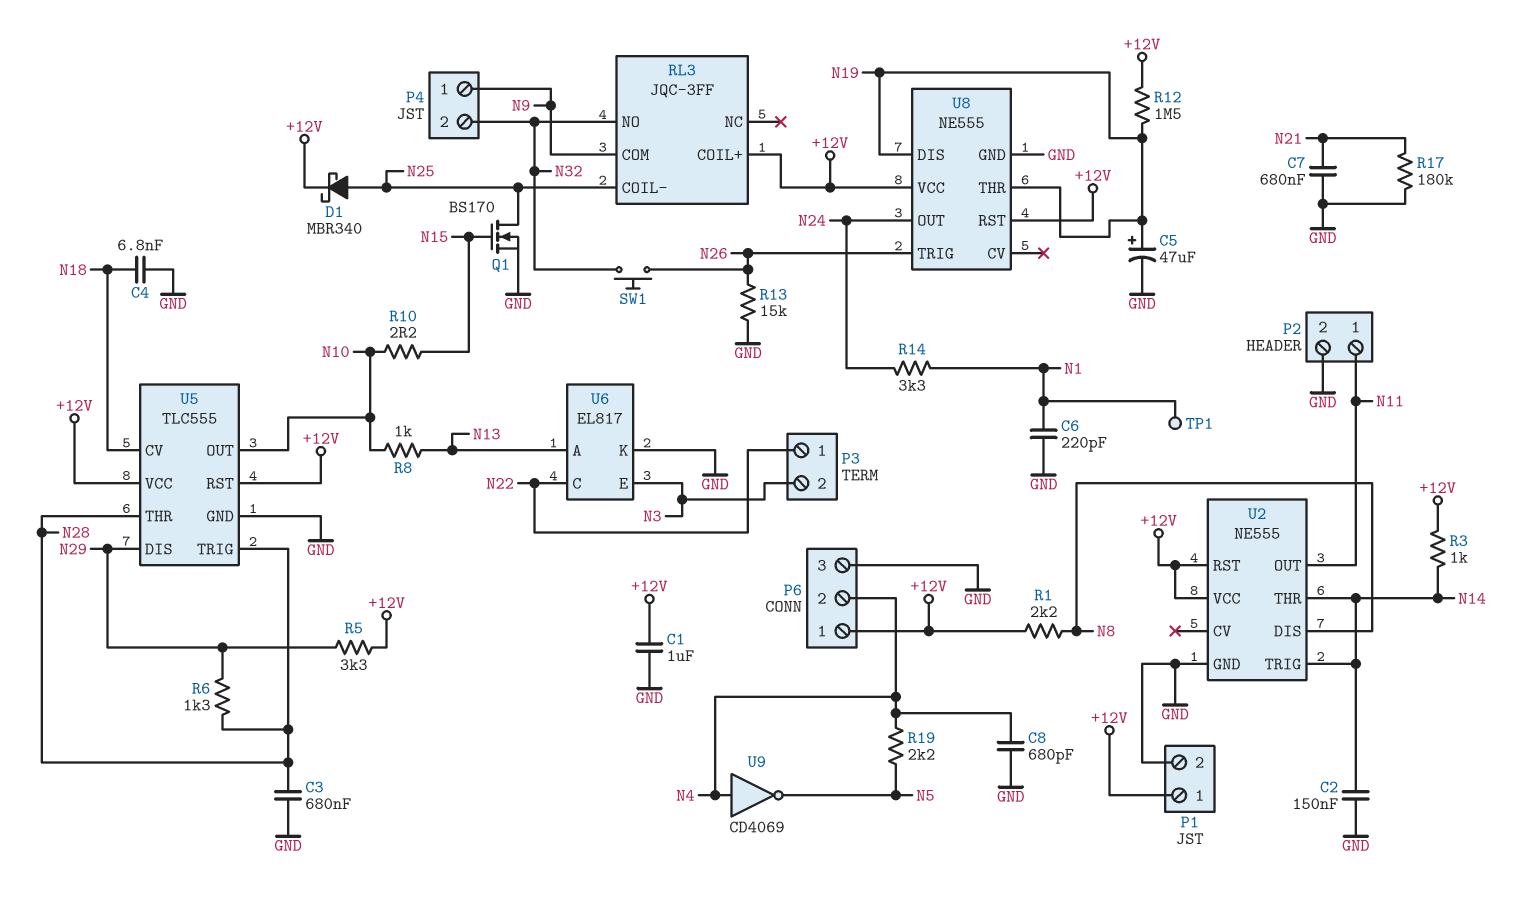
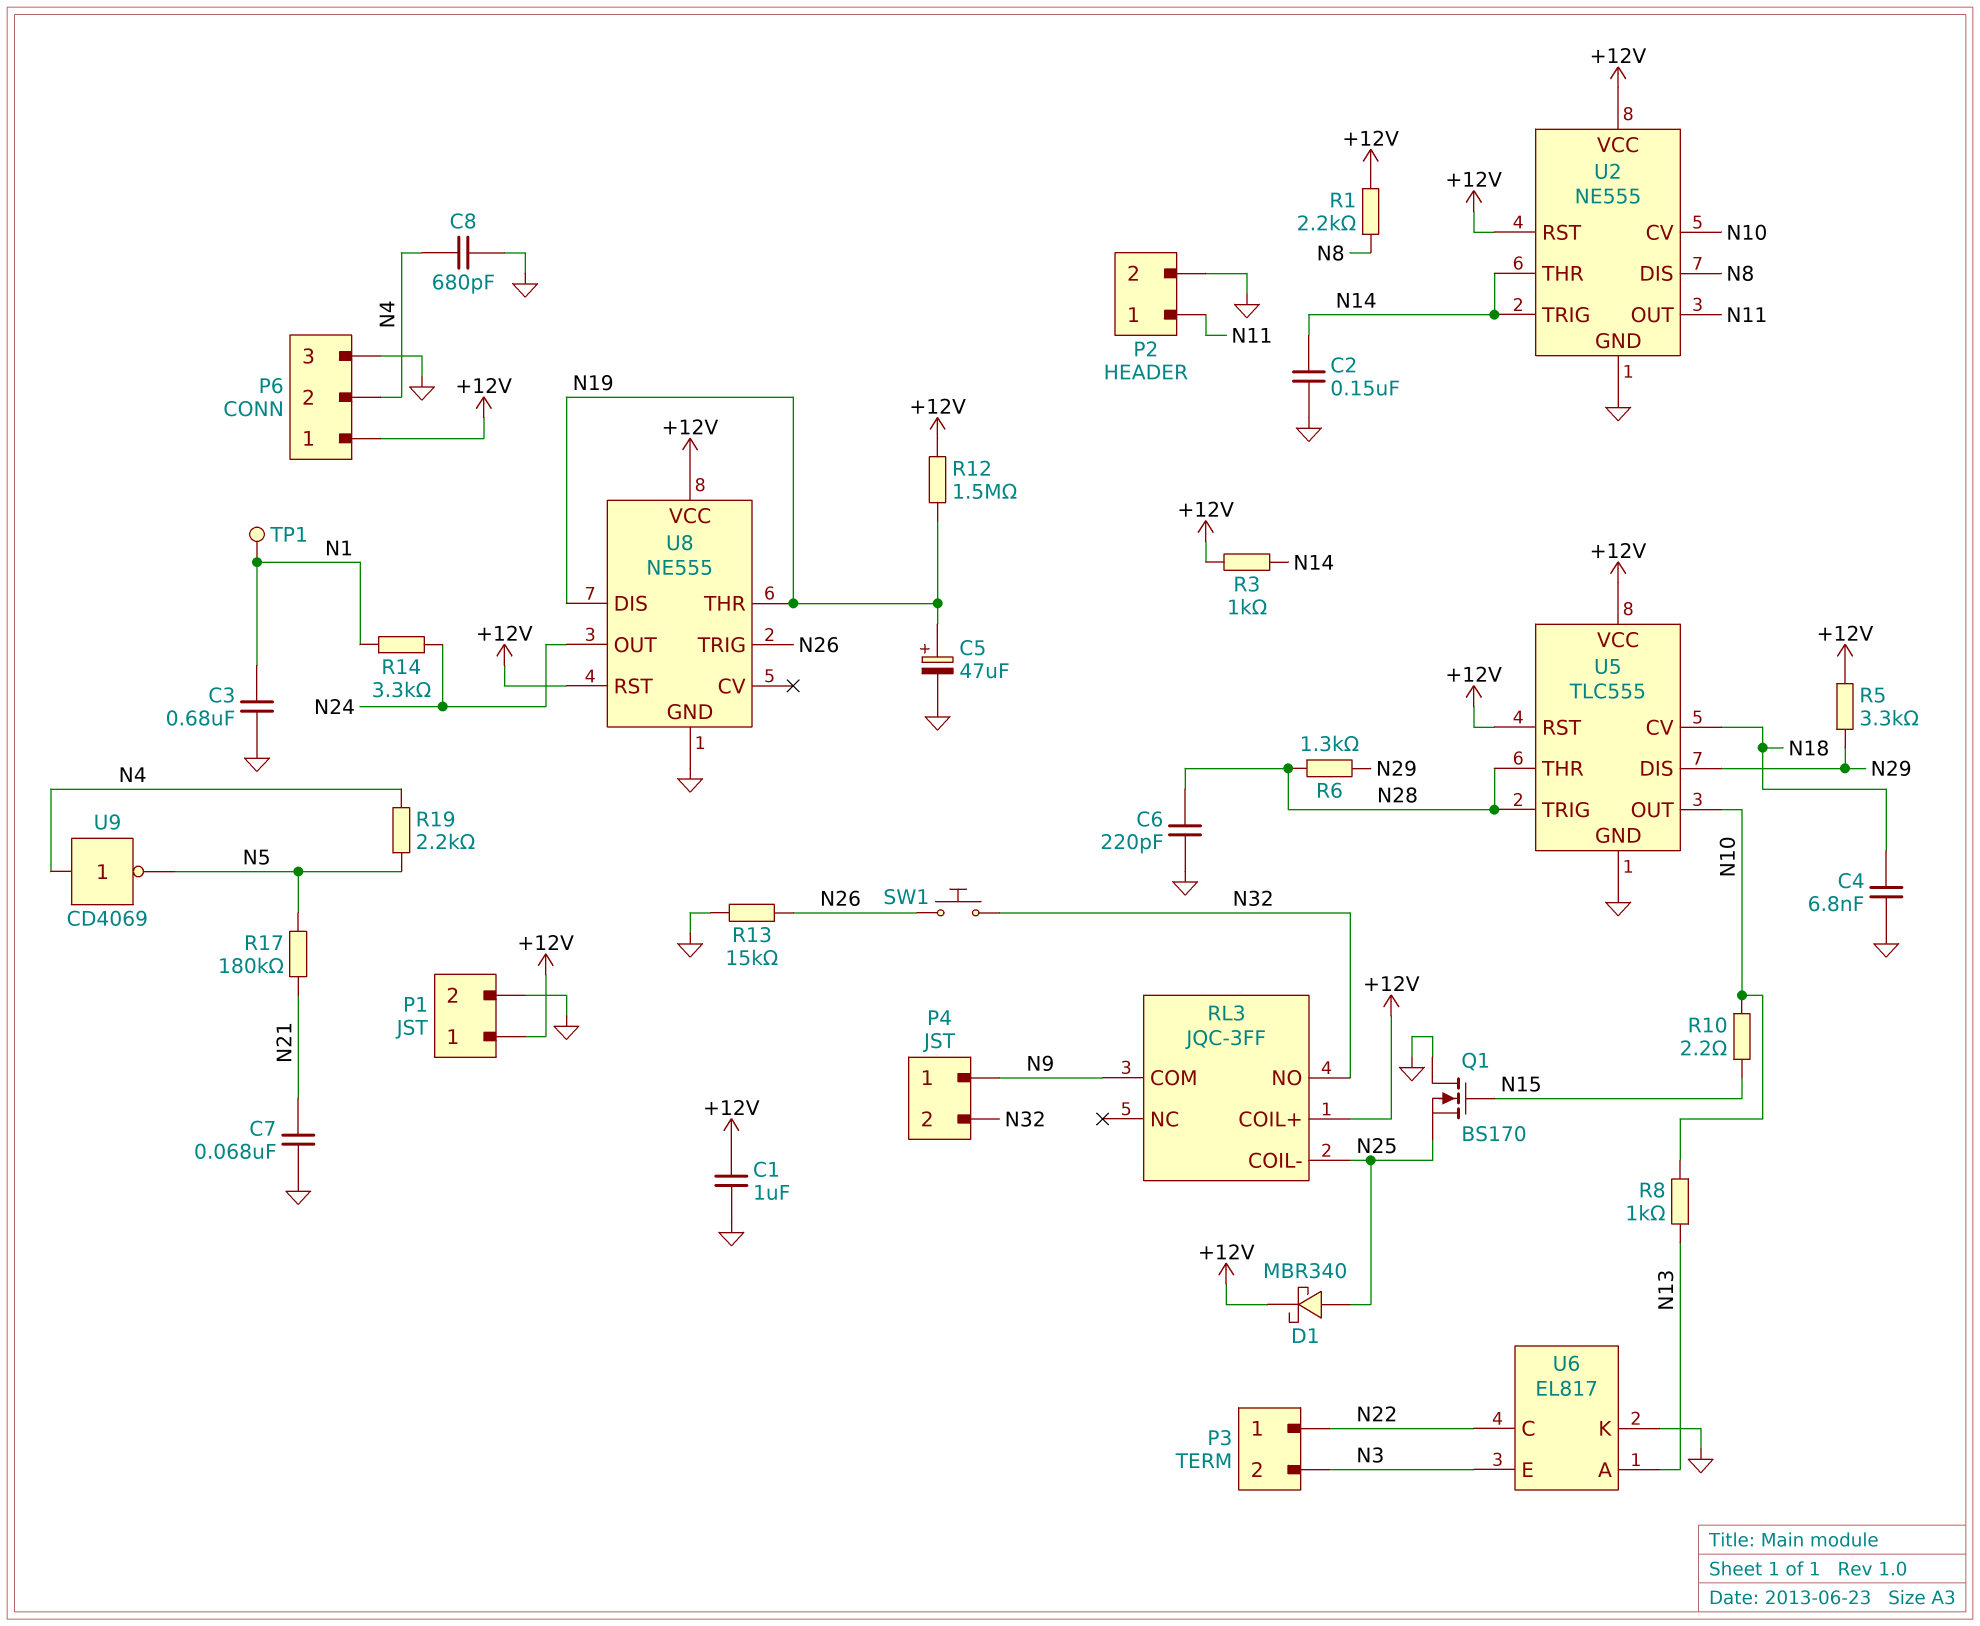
C3: 680nF (GND, N28) -> 680nF (GND, N1)
C6: 220pF (GND, N1) -> 220pF (GND, N28)
C7: 680nF (GND, N21) -> 68nF (GND, N21)
Q1: NMOS BS170 (G N15, D N25, S GND) -> NMOS BS170 (G N15, D GND, S N25)
R17: 180k (GND, N21) -> 180k (N5, N21)
U2 pin CV: none -> N10

